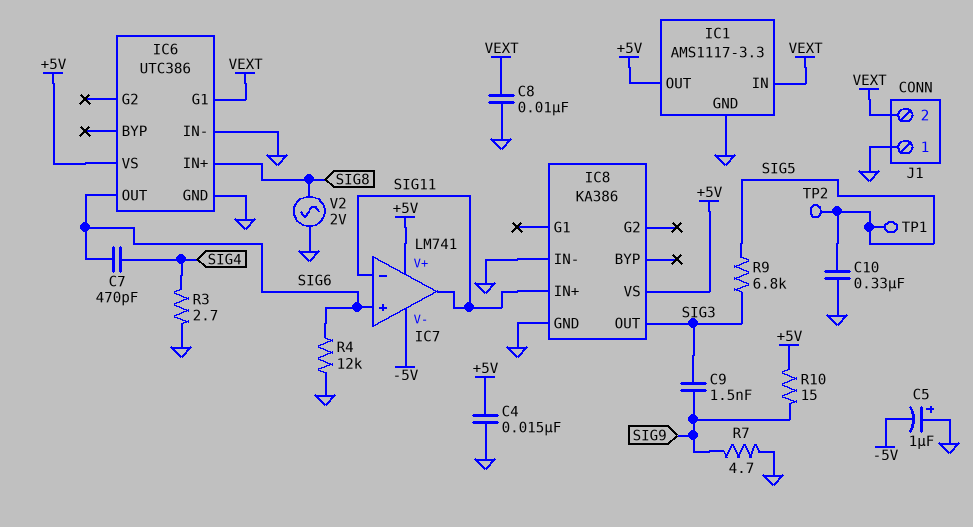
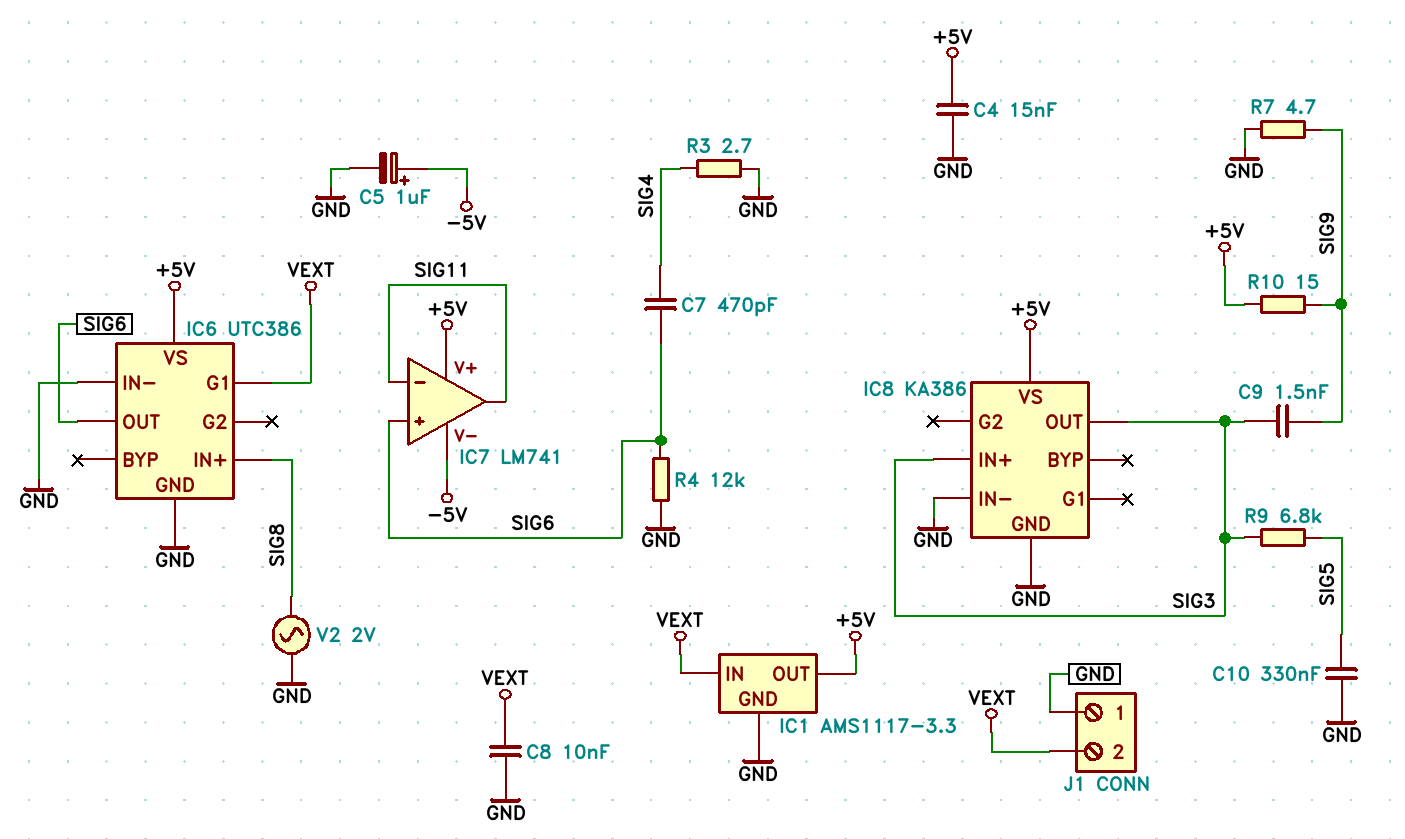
C5: 1uF (plus GND, minus -5V) -> 1uF (plus -5V, minus GND)
IC8 pin IN+: SIG11 -> SIG3
TP1: test point (SIG5) -> none
TP2: test point (SIG5) -> none

